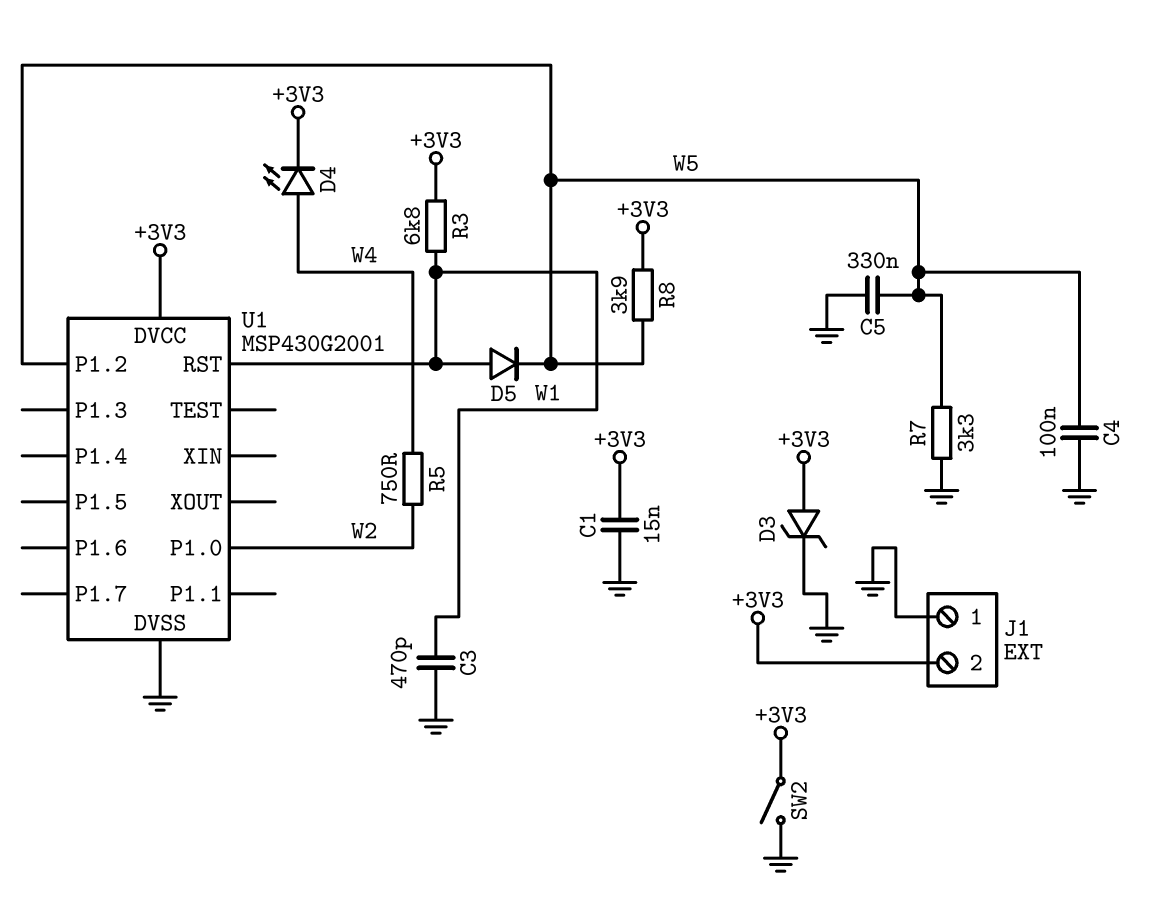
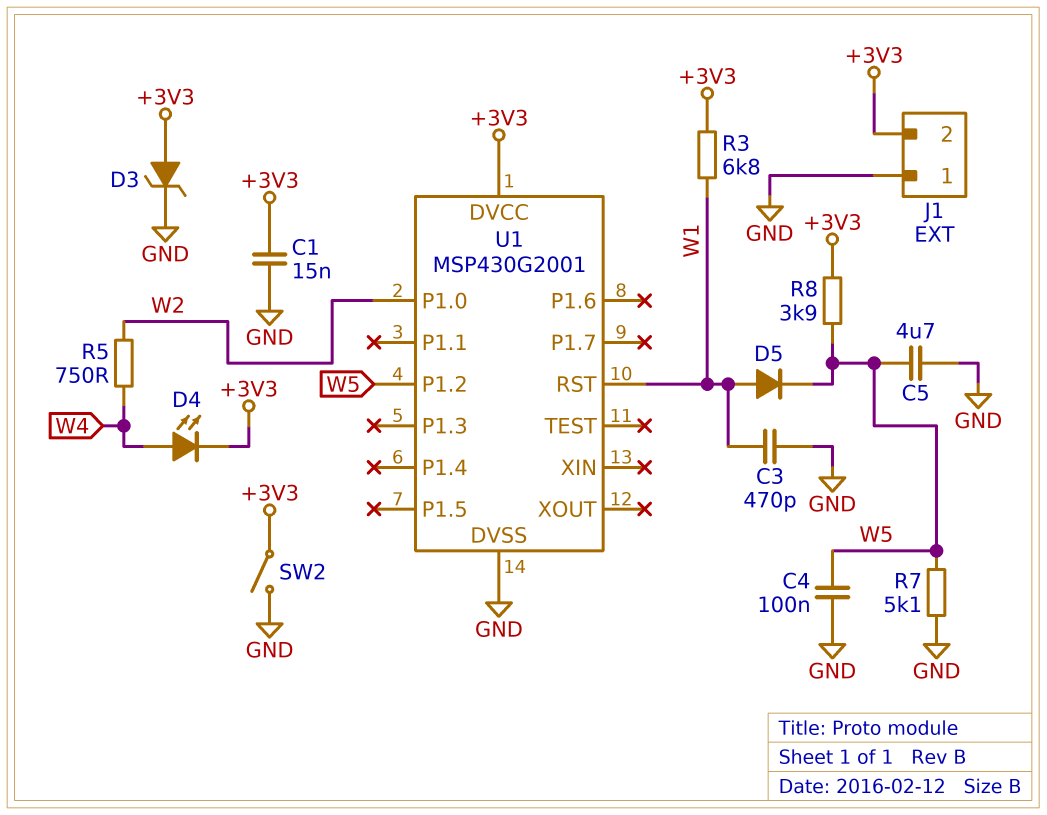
C5: 330nF (GND, W5) -> 4.7uF (GND, W5)
R7: 3.3k (GND, W5) -> 5.1k (GND, W5)

